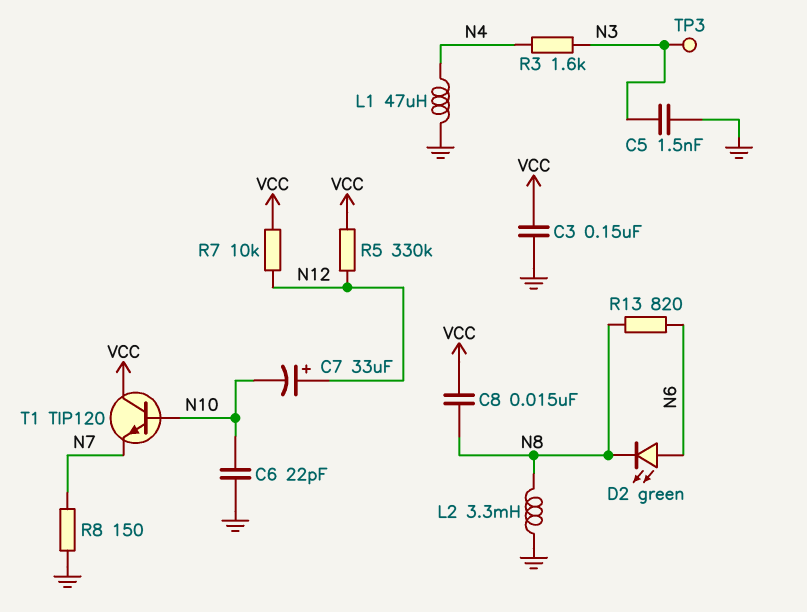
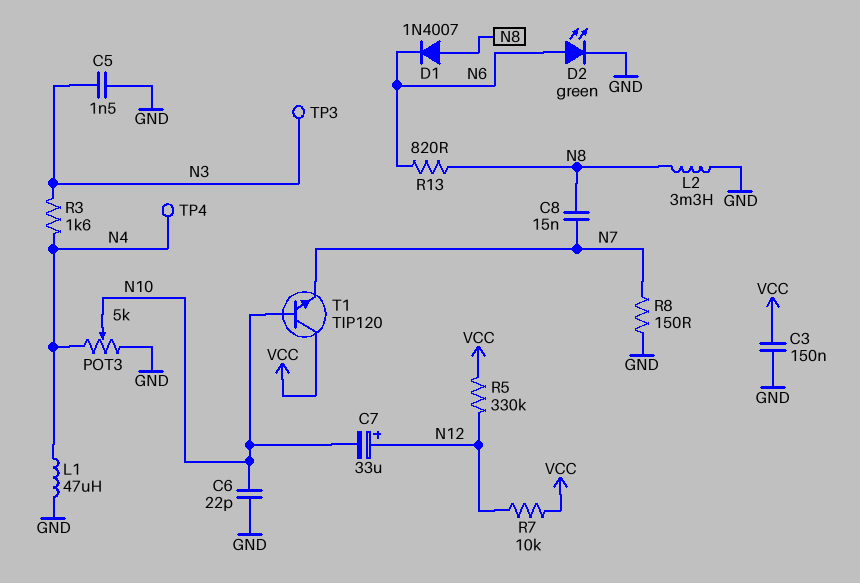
C8: 15nF (N8, VCC) -> 15nF (N7, N8)
D1: none -> diode 1N4007 (A N8, K N6)
D2: LED green (A N6, K N8) -> LED green (A N6, K GND)
POT3: none -> 5k (GND, N4, wiper N10)
TP4: none -> test point (N4)

